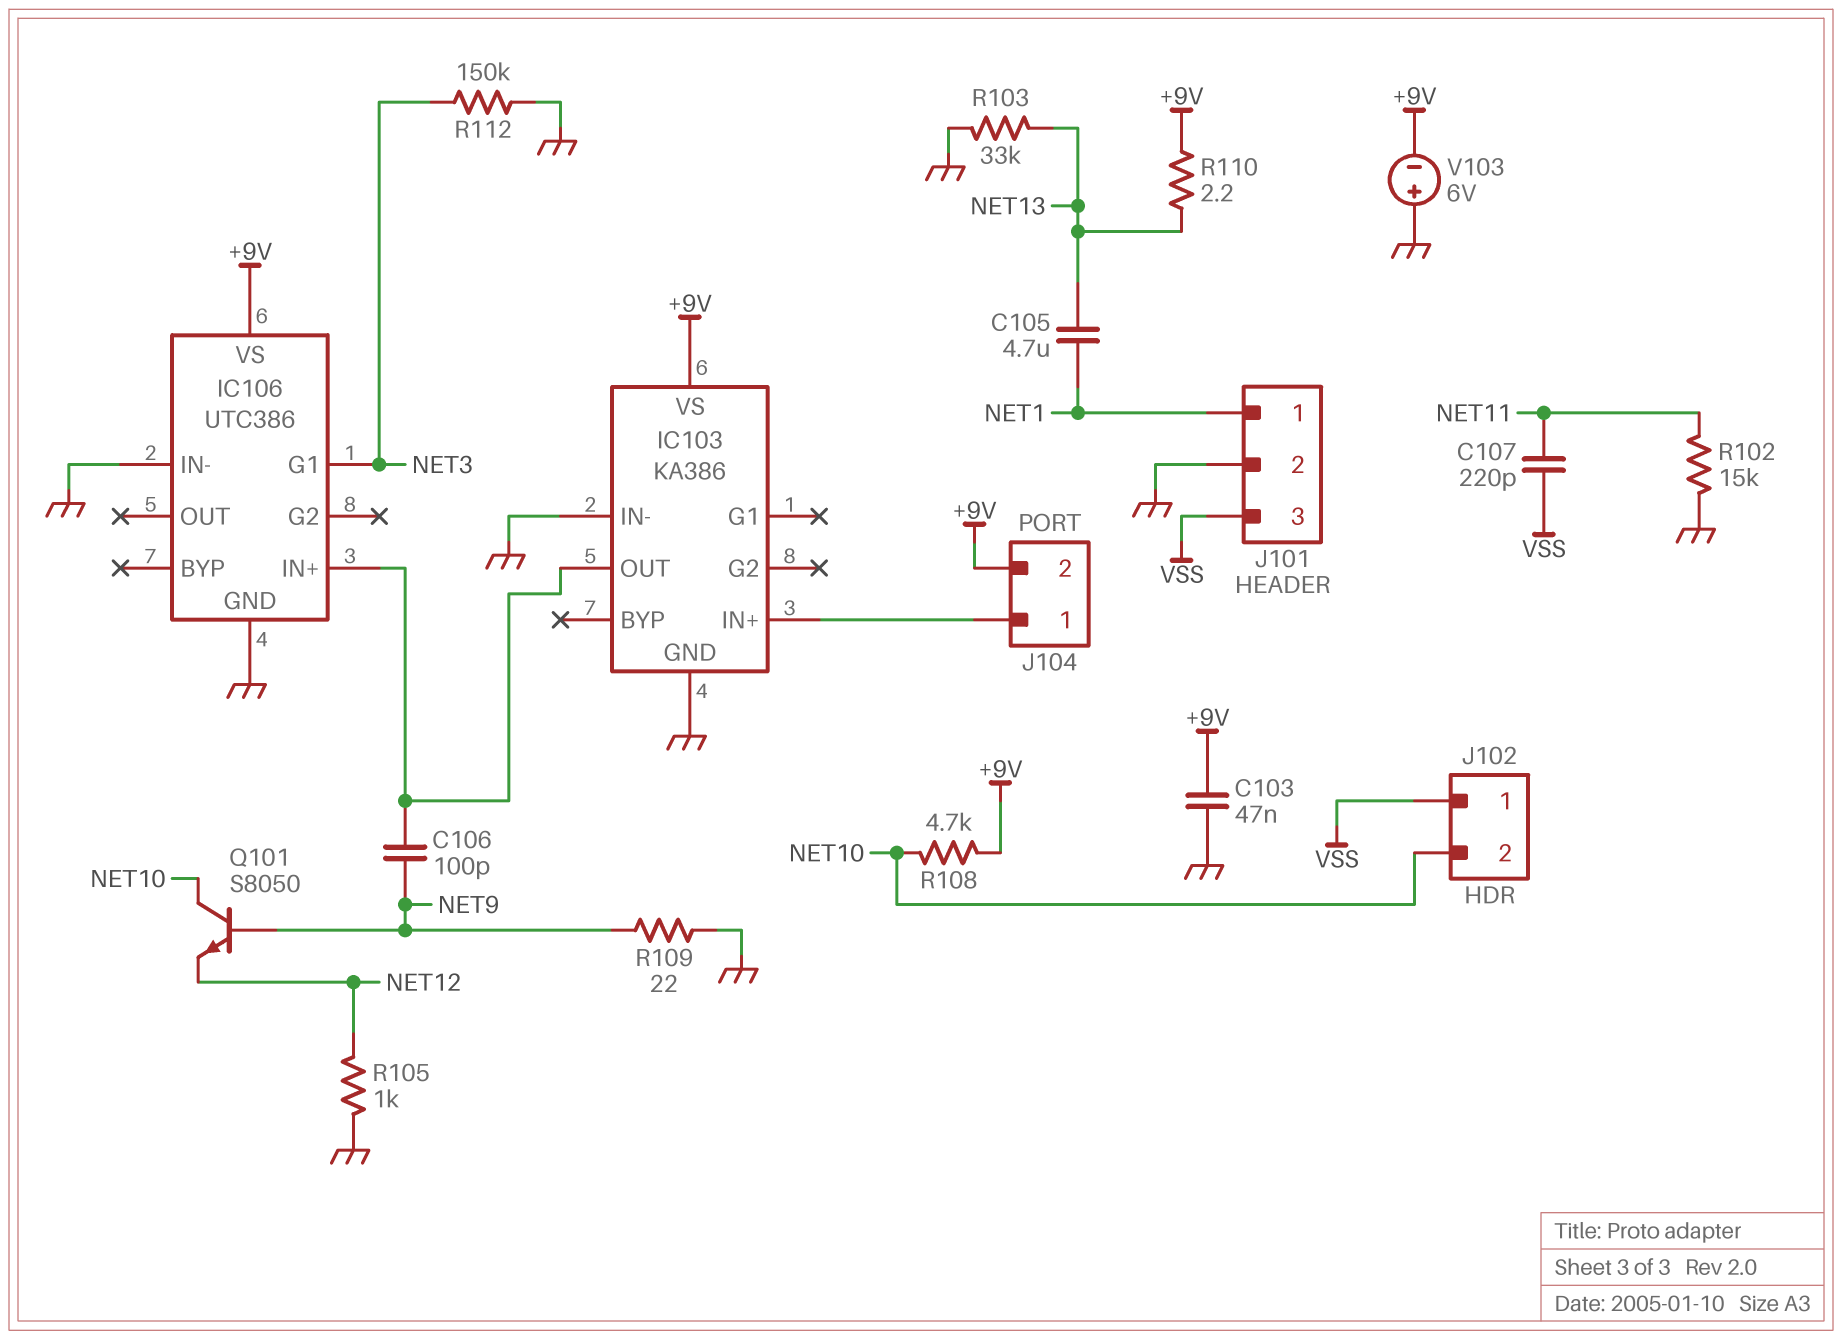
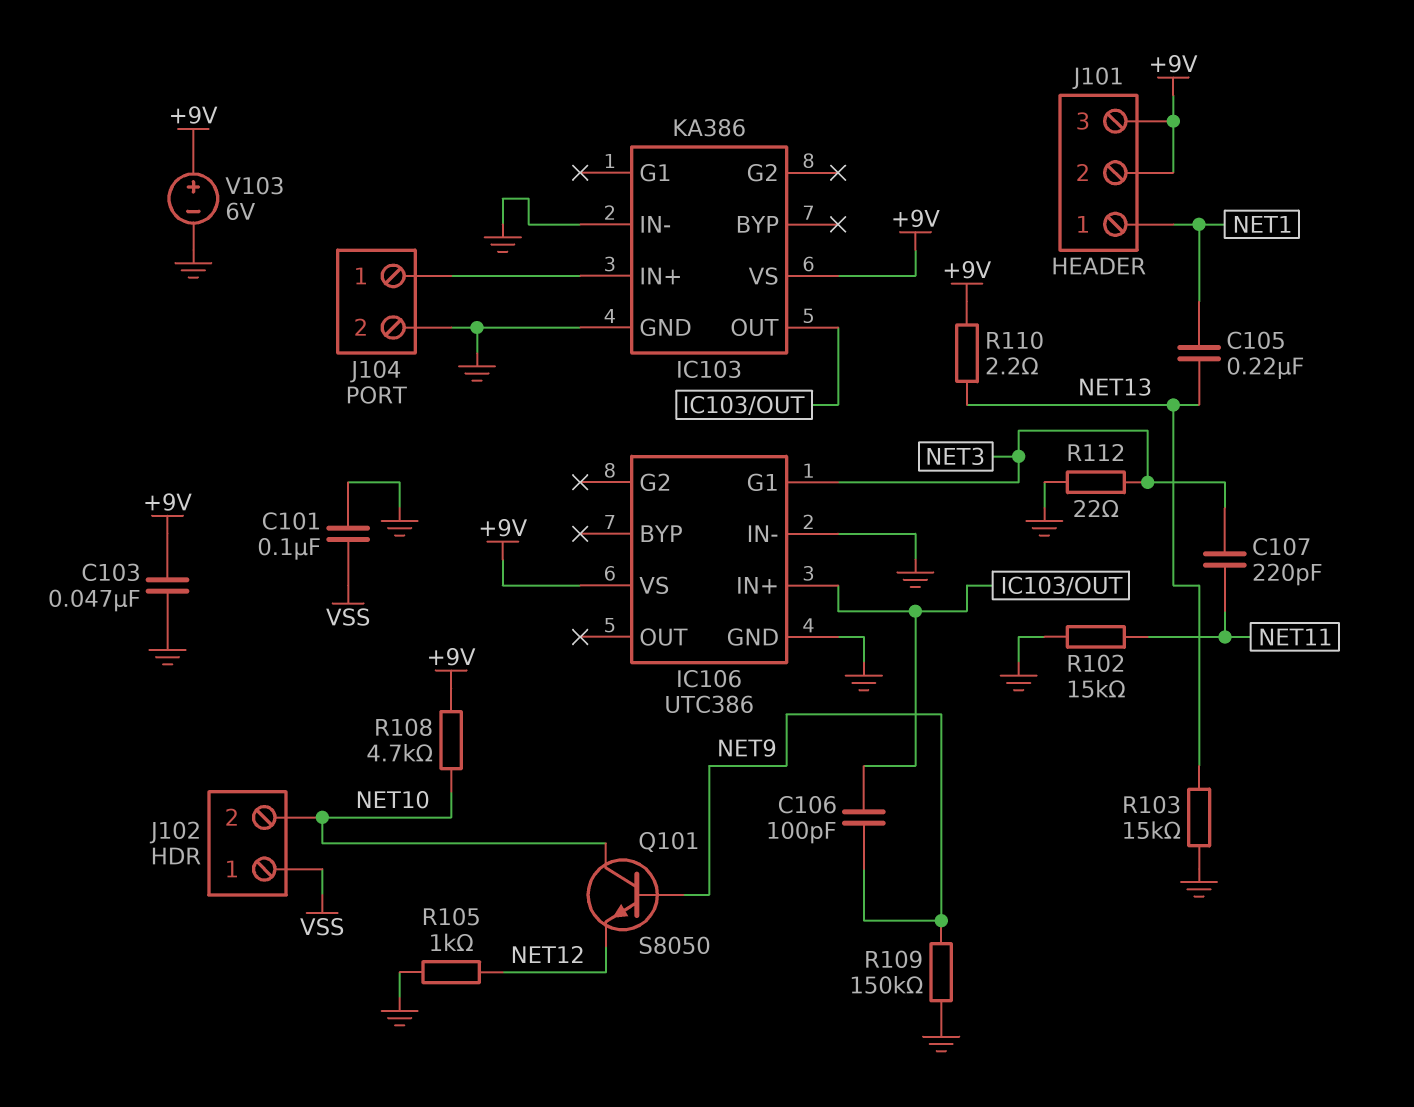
C101: none -> 100nF (GND, VSS)
C105: 4.7uF (NET1, NET13) -> 220nF (NET1, NET13)
C107: 220pF (NET11, VSS) -> 220pF (NET3, NET11)
J101 pin 2: GND -> +9V
J101 pin 3: VSS -> +9V
J104 pin 2: +9V -> GND
R103: 33k (GND, NET13) -> 15k (GND, NET13)
R109: 22 (GND, NET9) -> 150k (GND, NET9)
R112: 150k (GND, NET3) -> 22 (GND, NET3)
V103: 6V (plus GND, minus +9V) -> 6V (plus +9V, minus GND)

